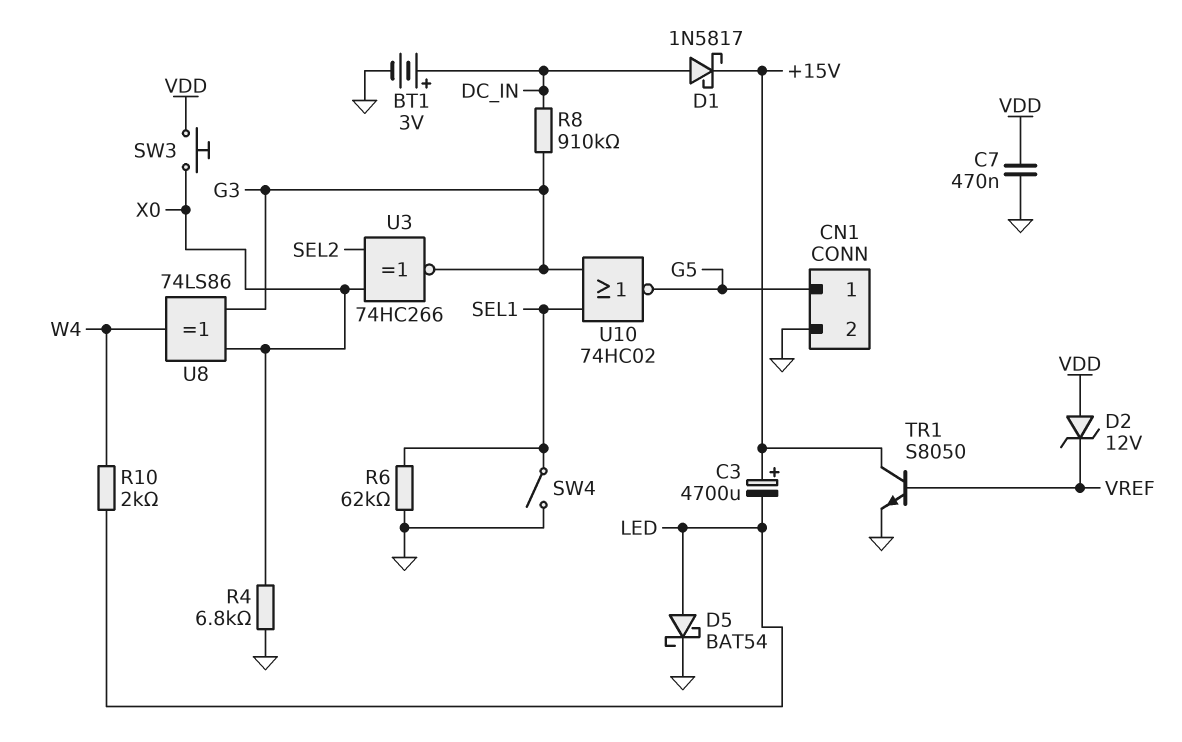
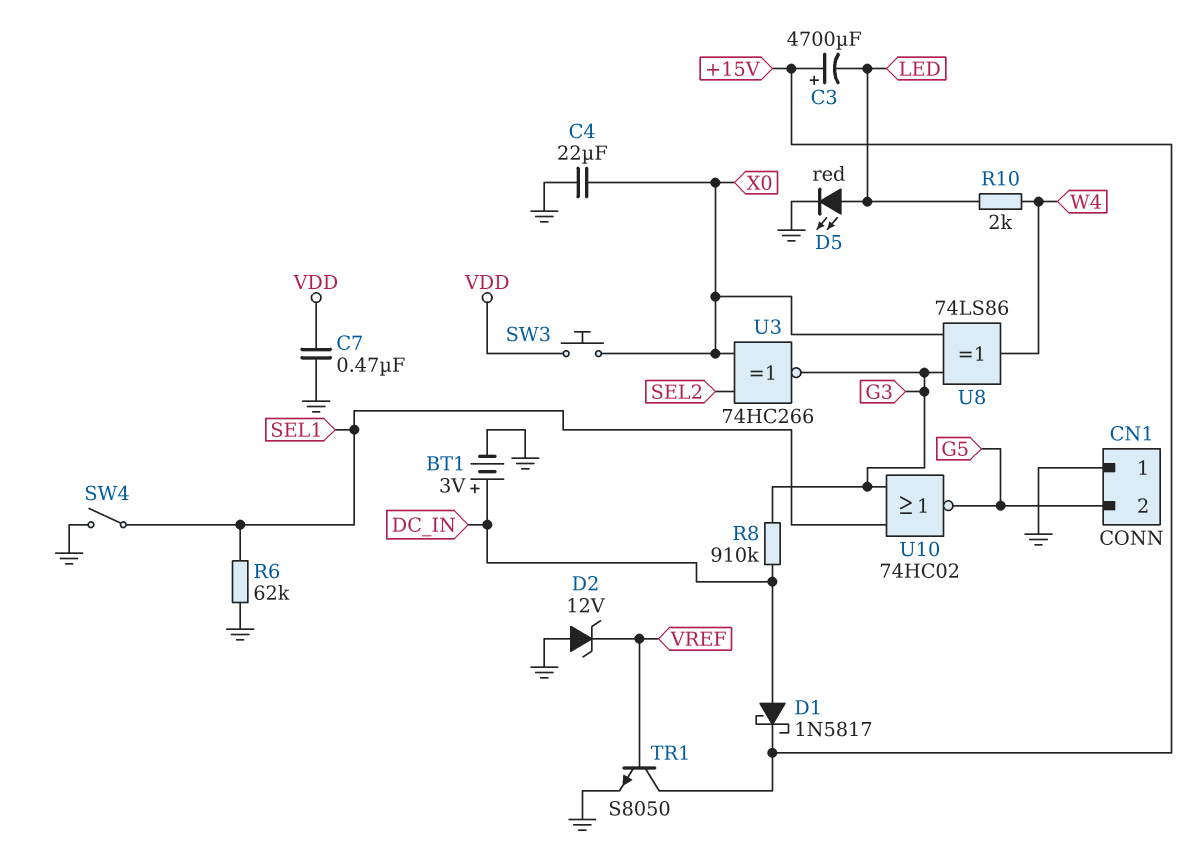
C4: none -> 22uF (GND, X0)
CN1 pin 1: G5 -> GND
CN1 pin 2: GND -> G5
D2: zener 12V (A VDD, K VREF) -> zener 12V (A GND, K VREF)
D5: schottky BAT54 (A LED, K GND) -> LED red (A LED, K GND)
R4: 6.8k (GND, X0) -> none

